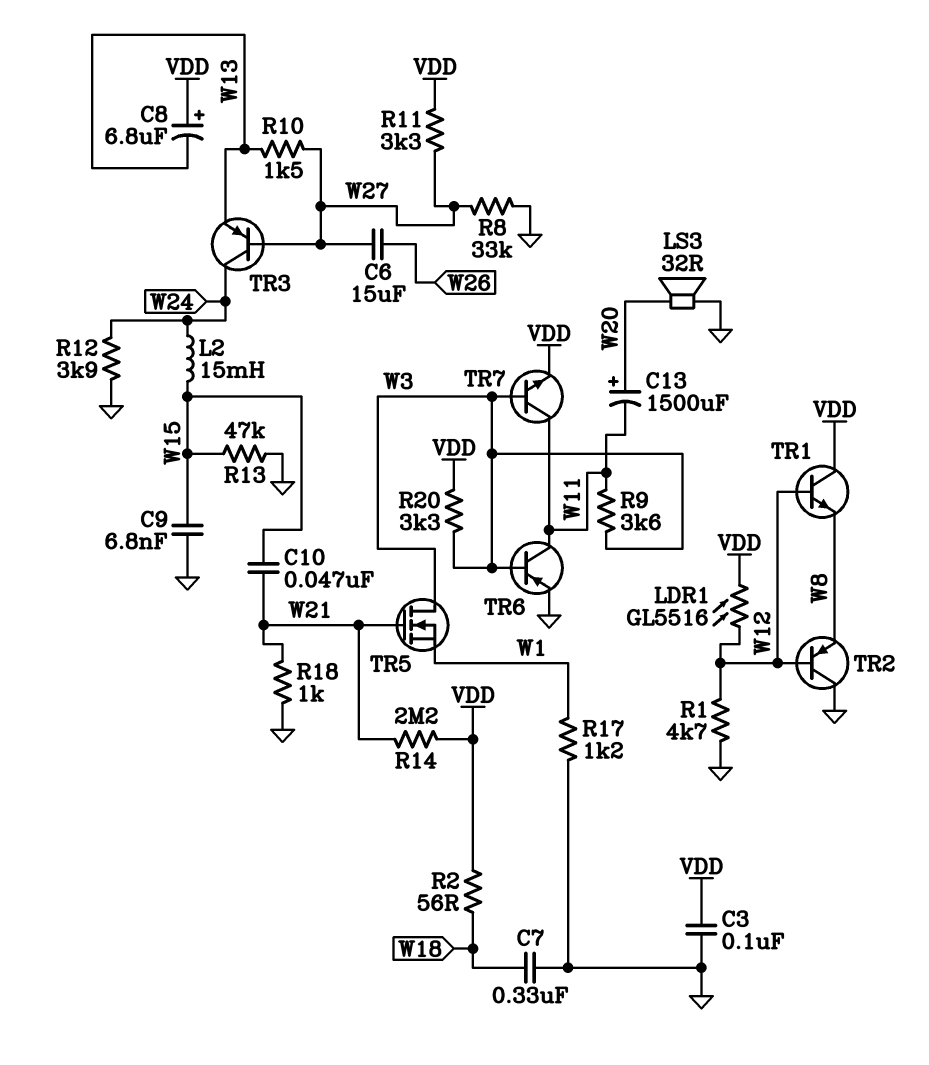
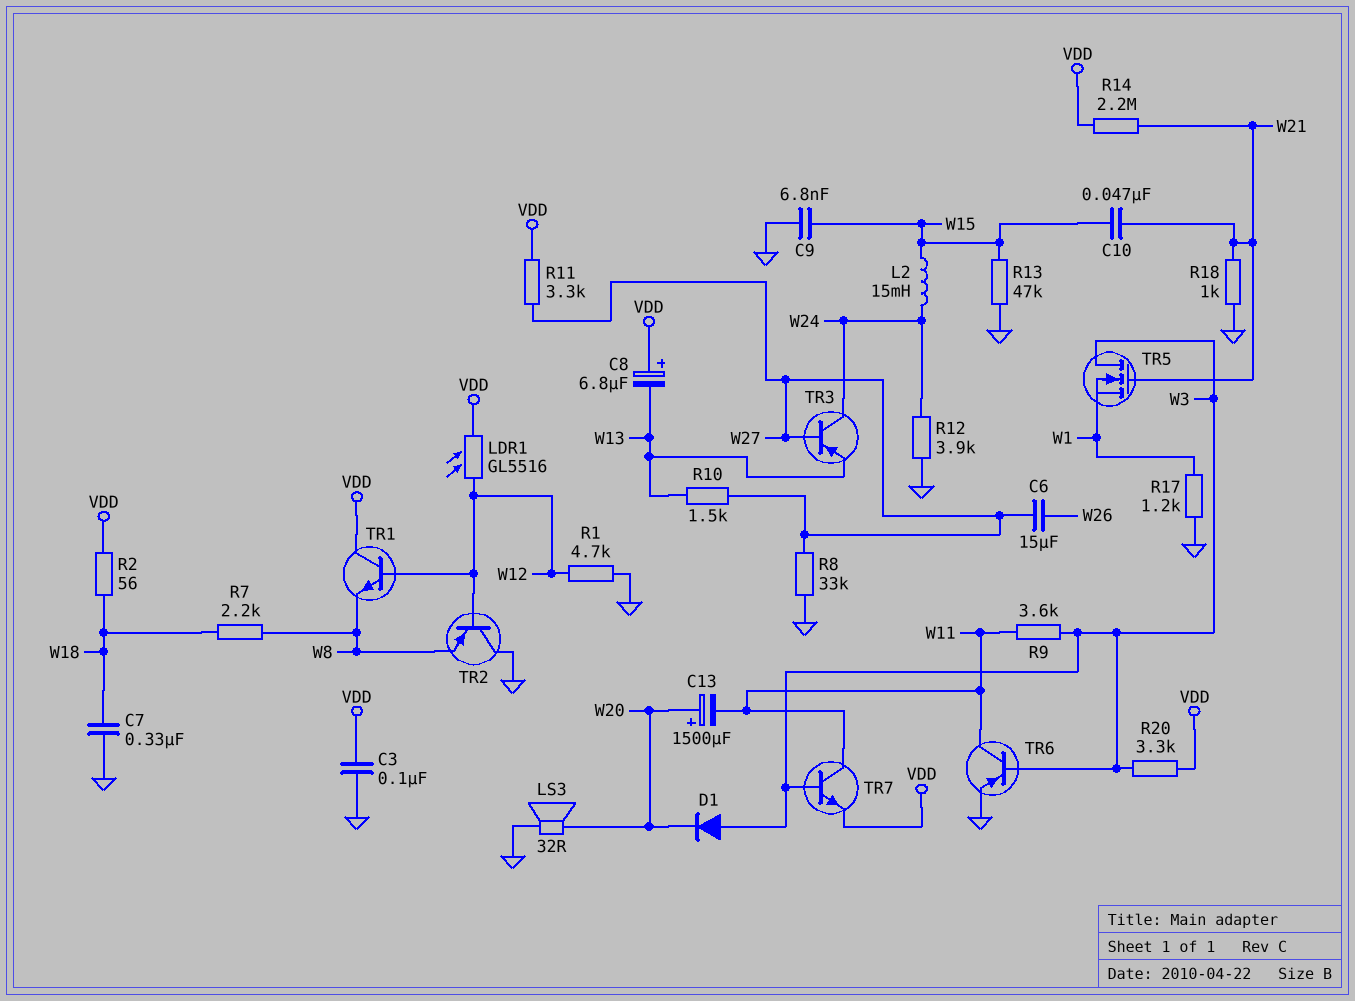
D1: none -> diode (A W3, K W20)
R7: none -> 2.2k (W8, W18)

